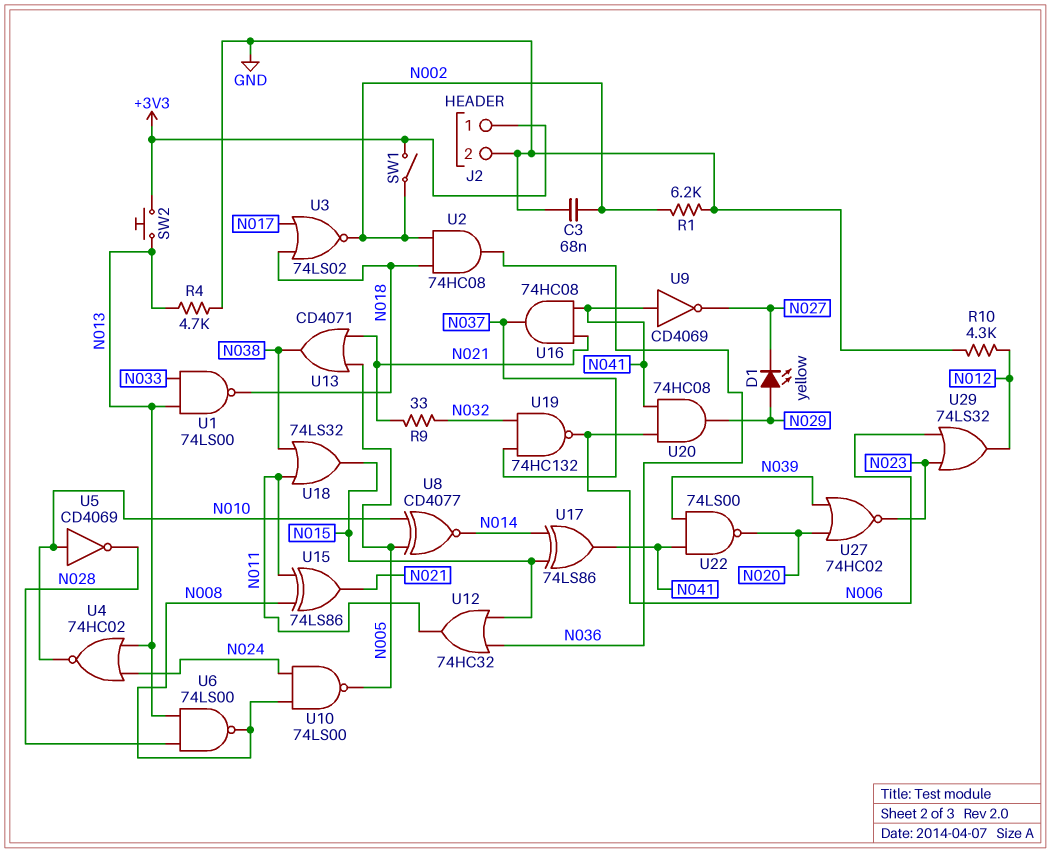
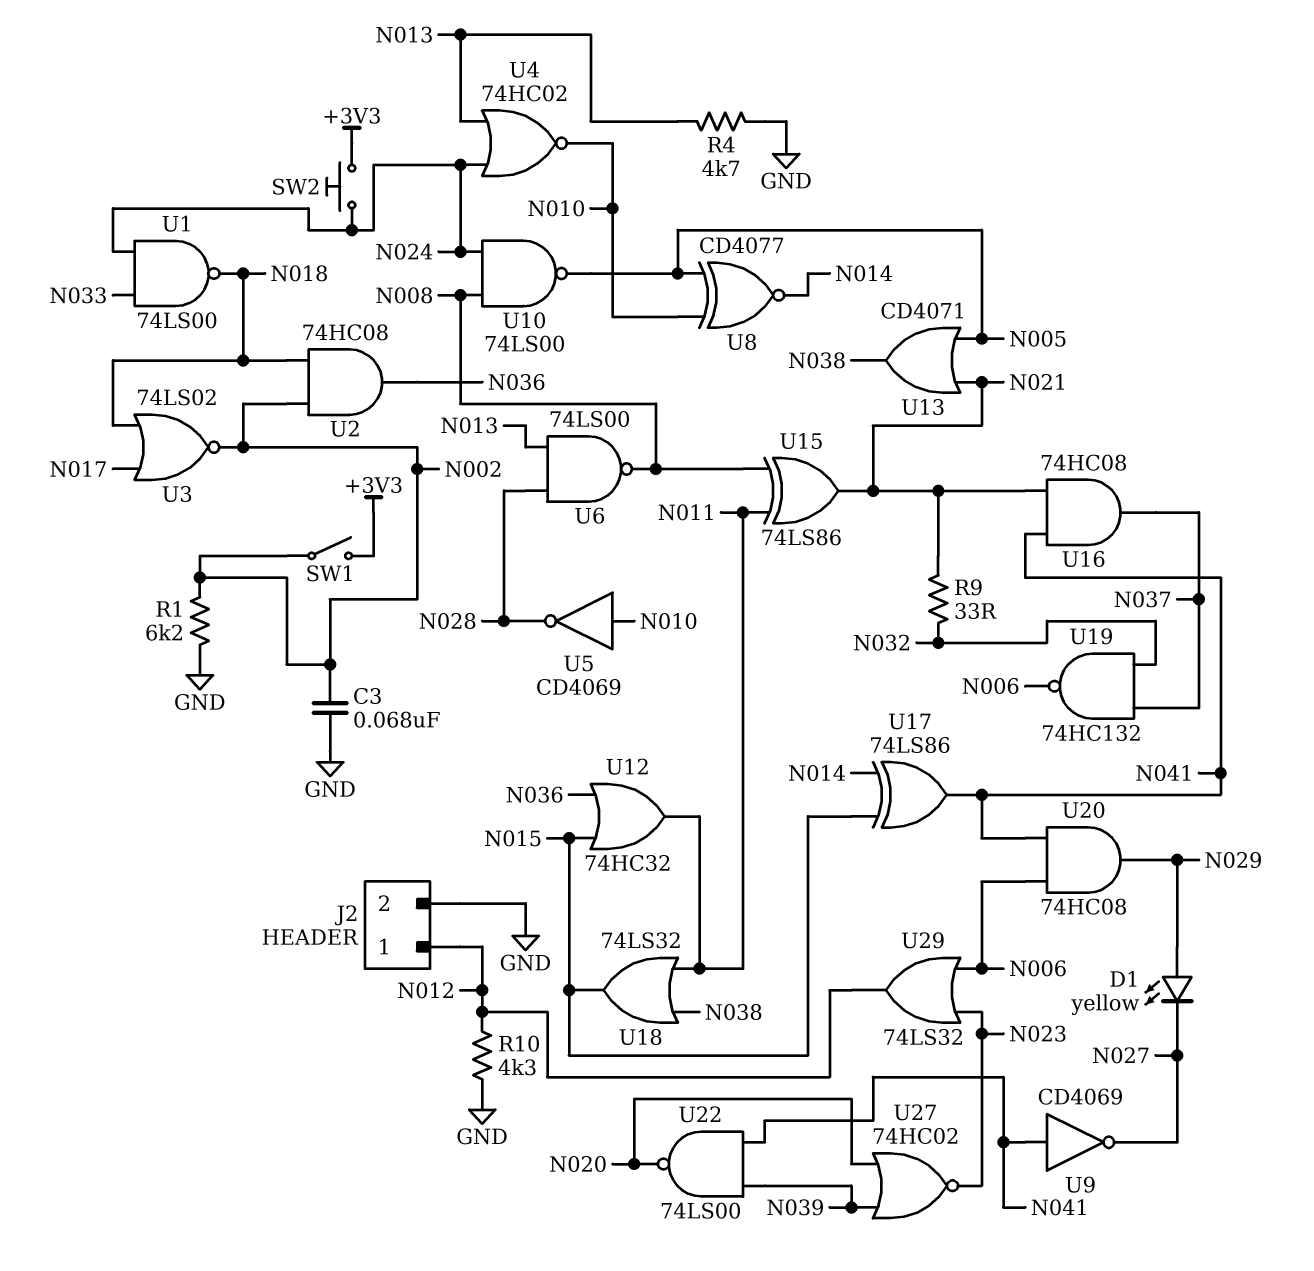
J2 pin 1: +3V3 -> N012
SW2: button (+3V3, N013) -> button (+3V3, N024)
U1: NAND 74LS00 (in N013, in N033, out N018) -> NAND 74LS00 (in N024, in N033, out N018)

